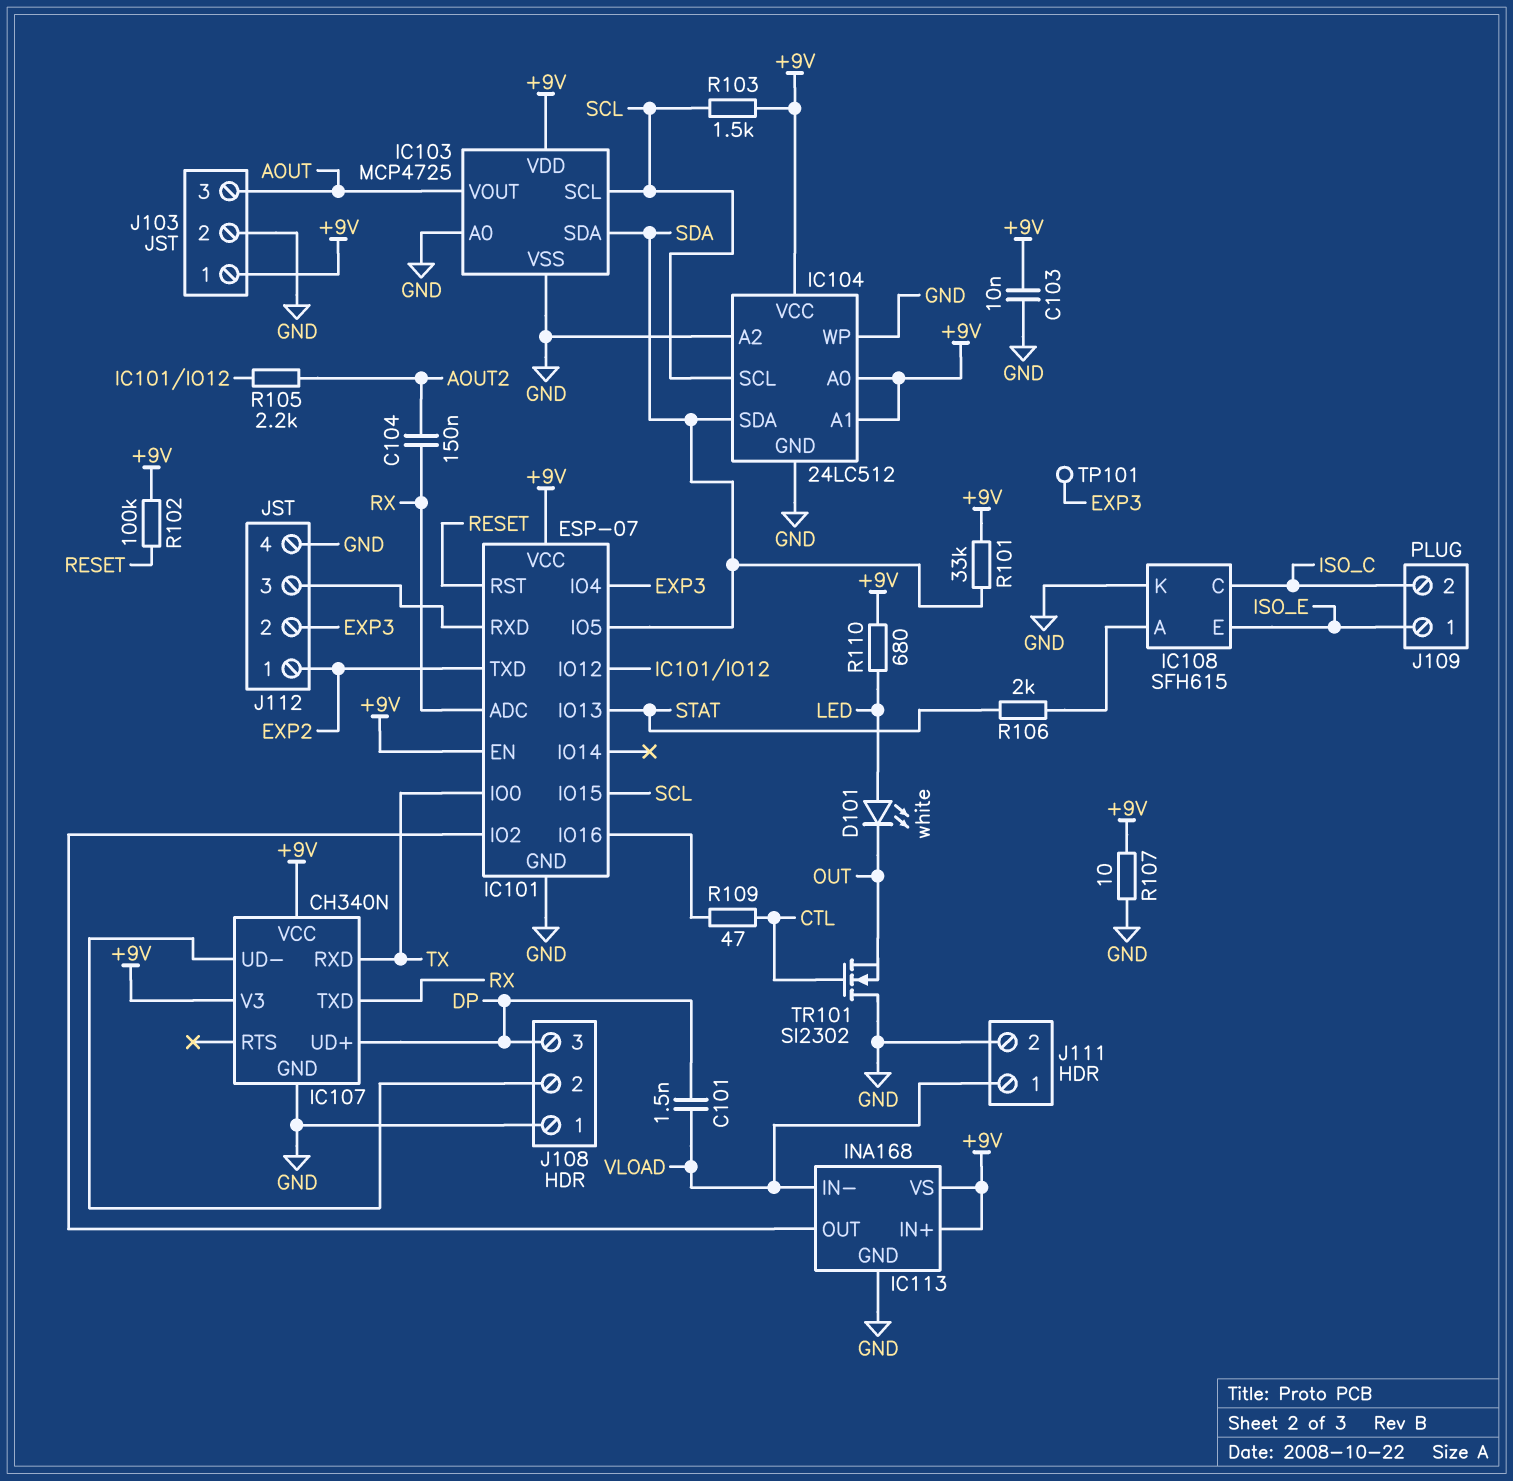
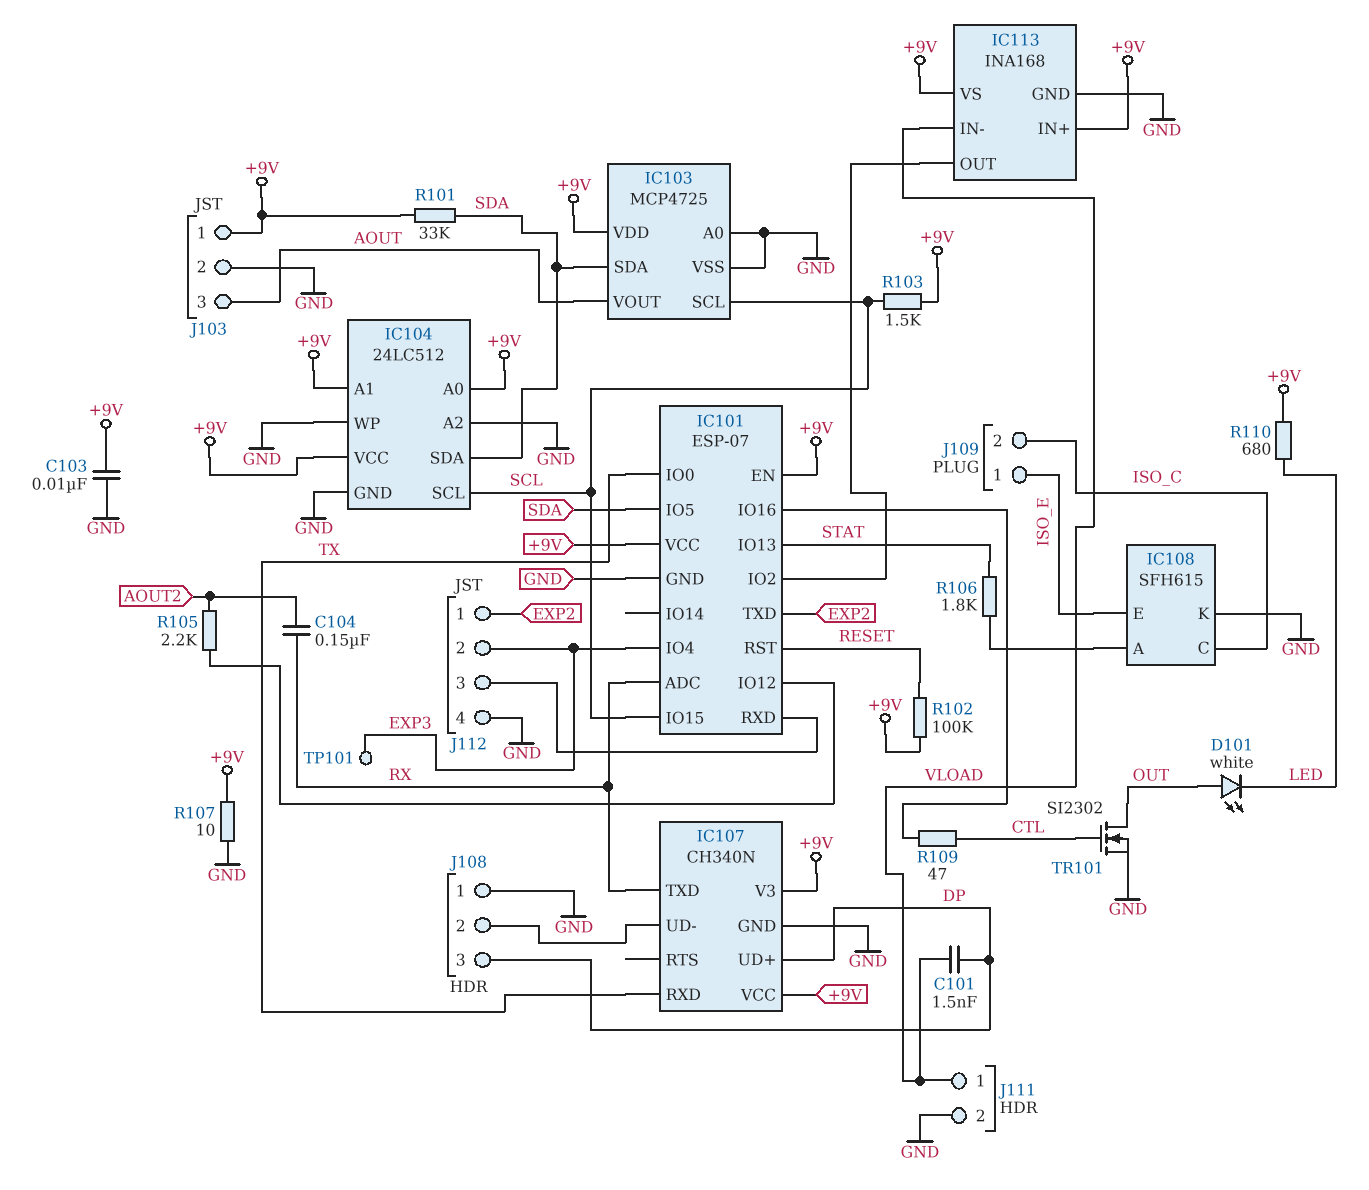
D101: LED white (A LED, K OUT) -> LED white (A OUT, K LED)
R106: 2k (IC108/A, STAT) -> 1.8k (IC108/A, STAT)
TR101: NMOS SI2302 (G CTL, D GND, S OUT) -> NMOS SI2302 (G CTL, D OUT, S GND)

